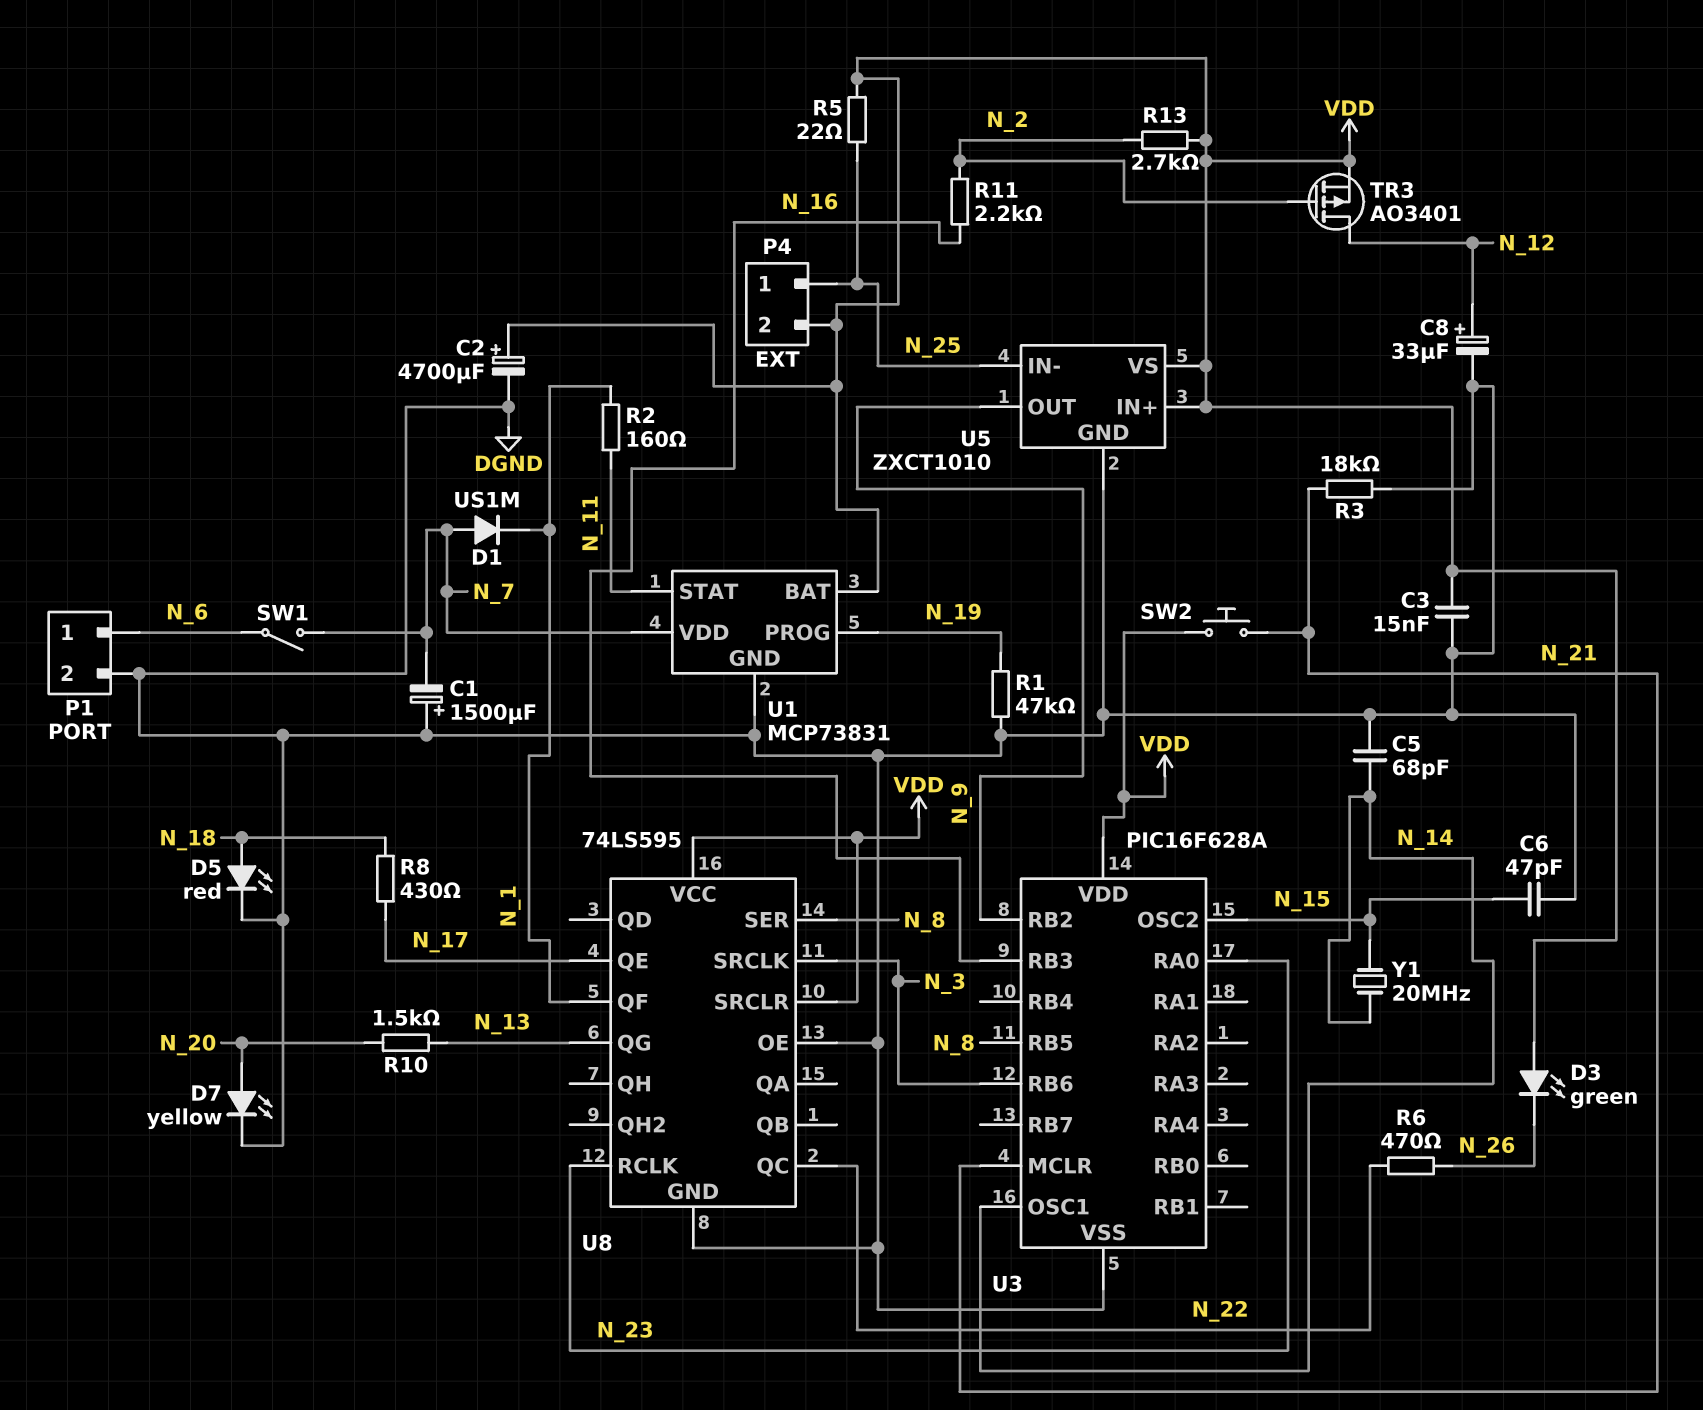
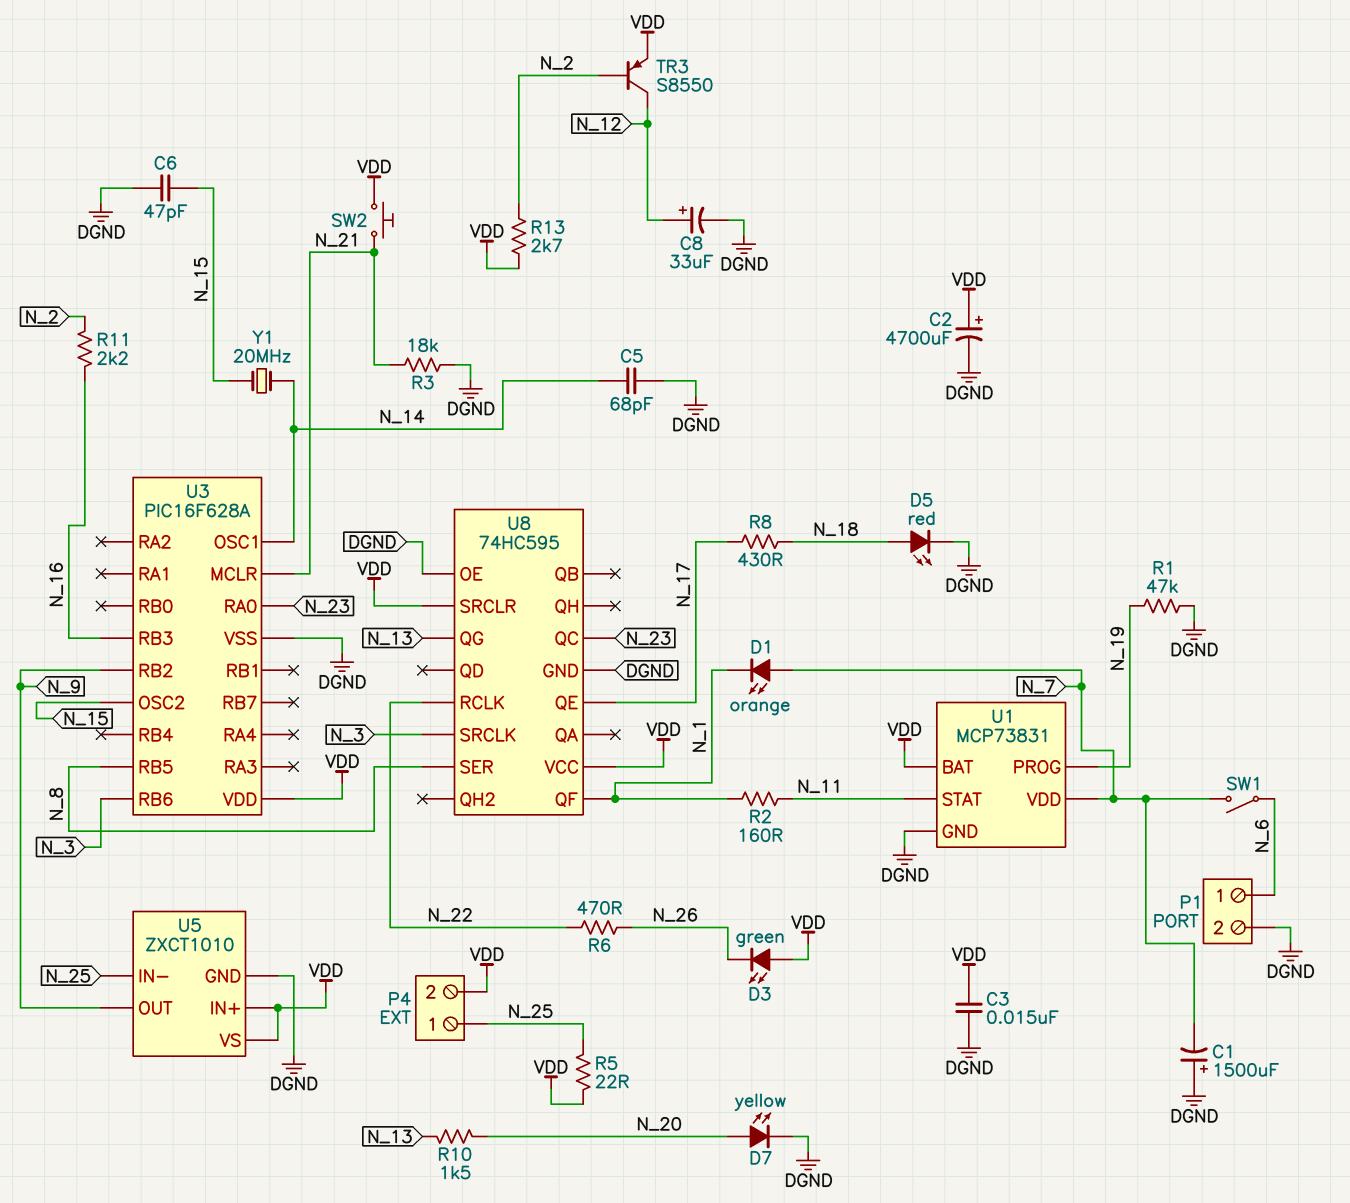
D1: diode US1M (A N_7, K N_1) -> LED orange (A N_7, K N_1)
TR3: PMOS AO3401 (G N_2, D N_12, S VDD) -> PNP S8550 (B N_2, C N_12, E VDD)
U8: 74LS595 -> 74HC595
U8 pin QC: N_22 -> N_23
U8 pin RCLK: N_23 -> N_22

